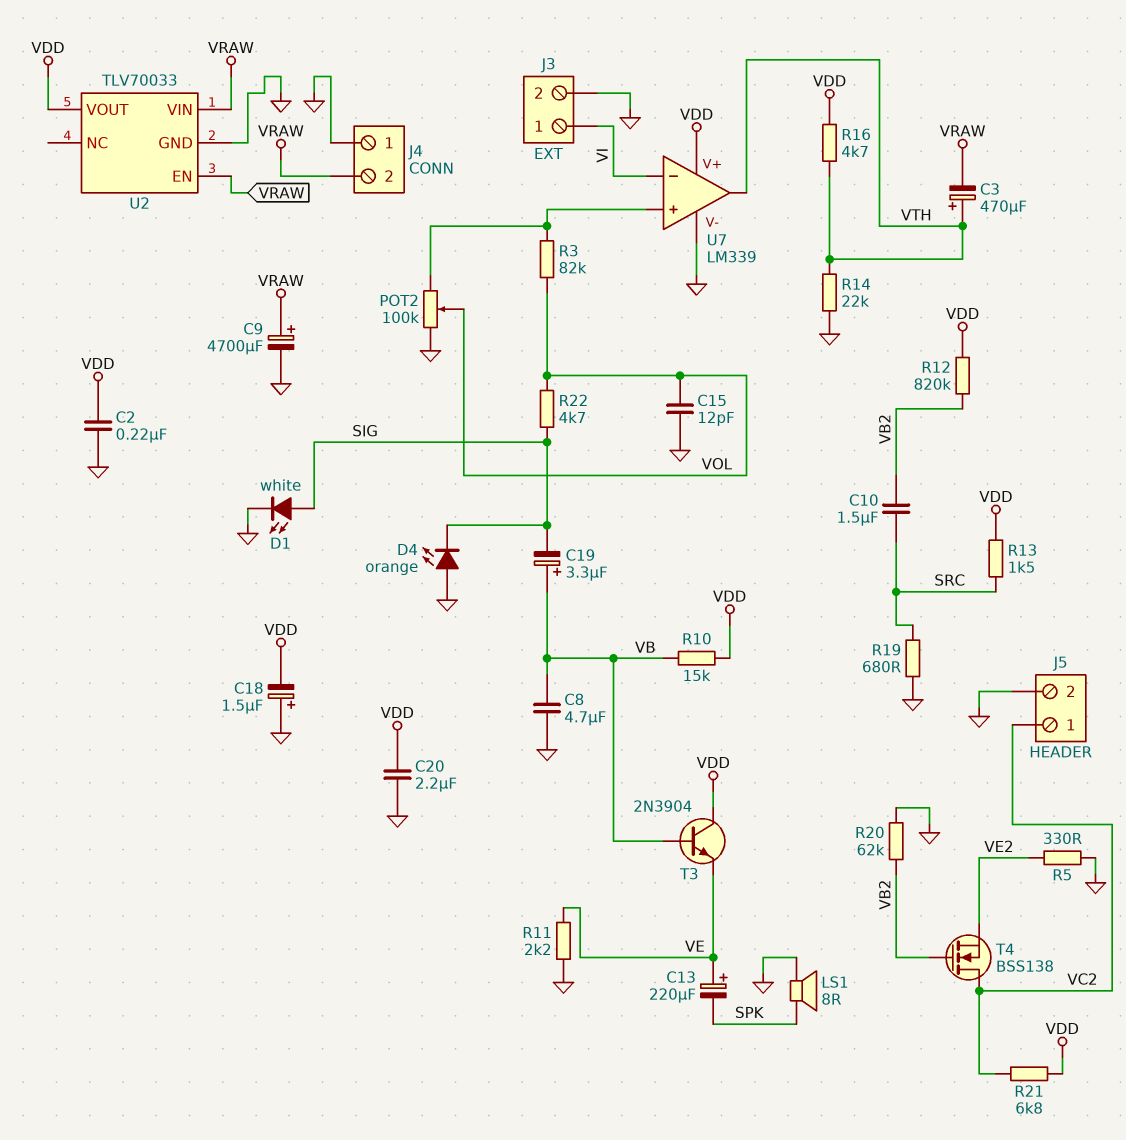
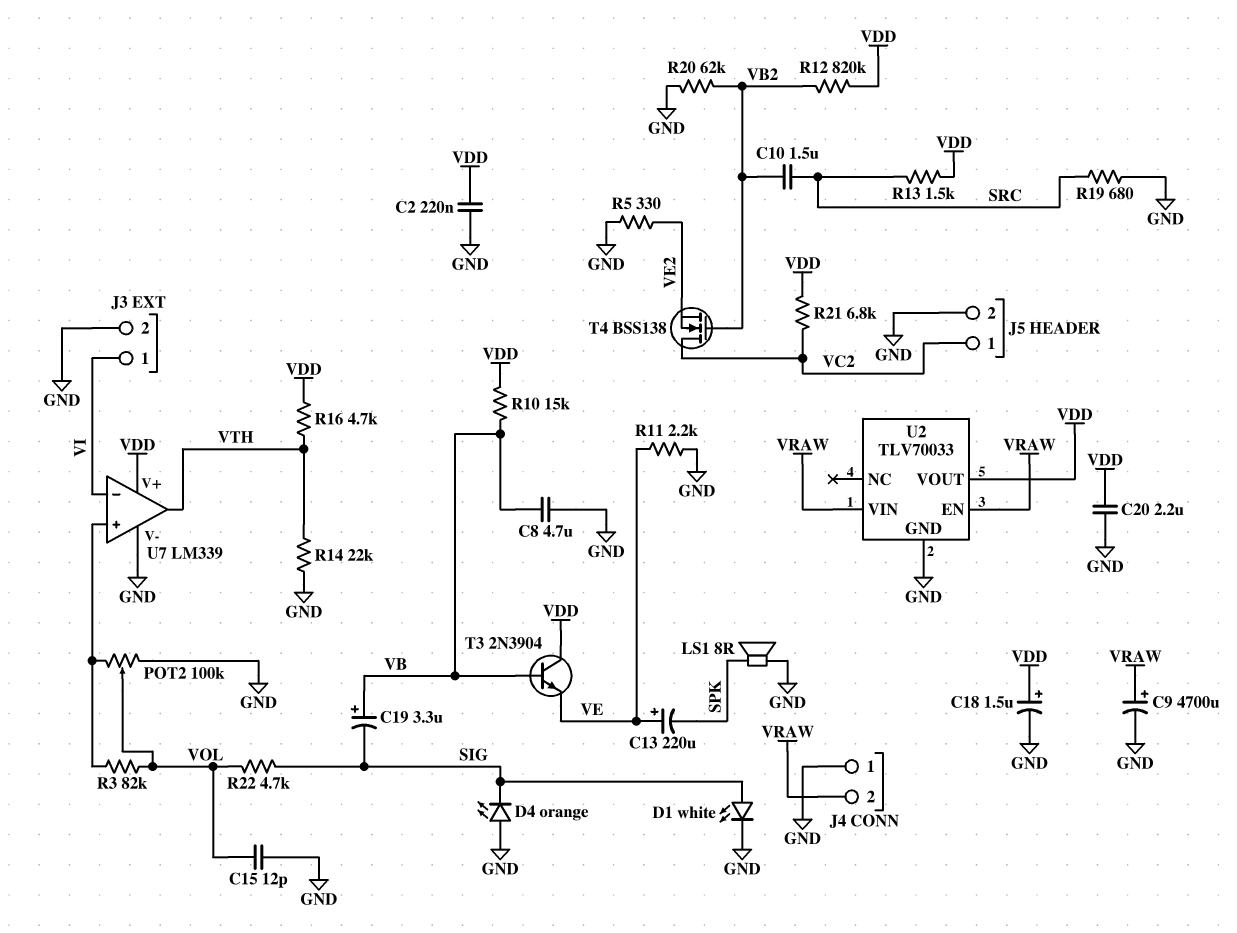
C3: 470uF (plus VTH, minus VRAW) -> none
C18: 1.5uF (plus GND, minus VDD) -> 1.5uF (plus VDD, minus GND)

